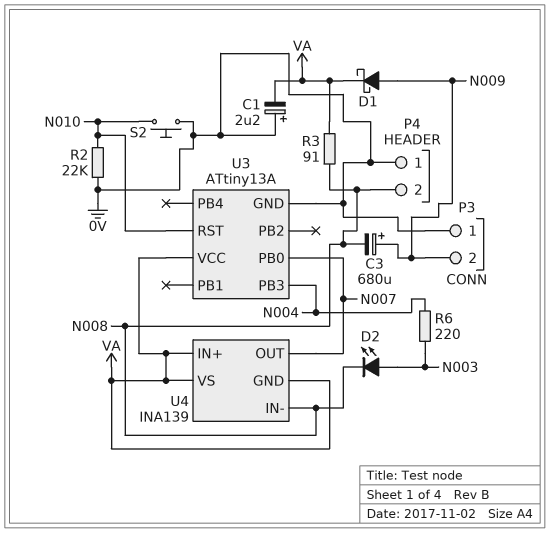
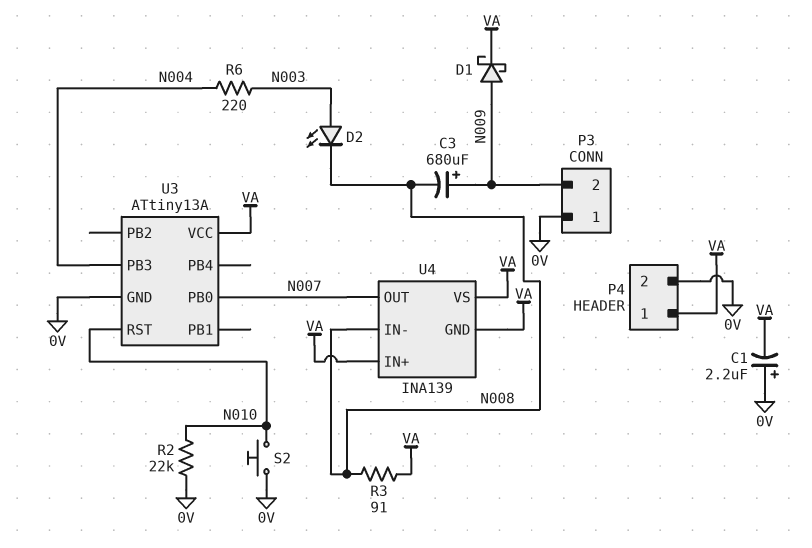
P4 pin 1: 0V -> VA
P4 pin 2: N008 -> 0V

